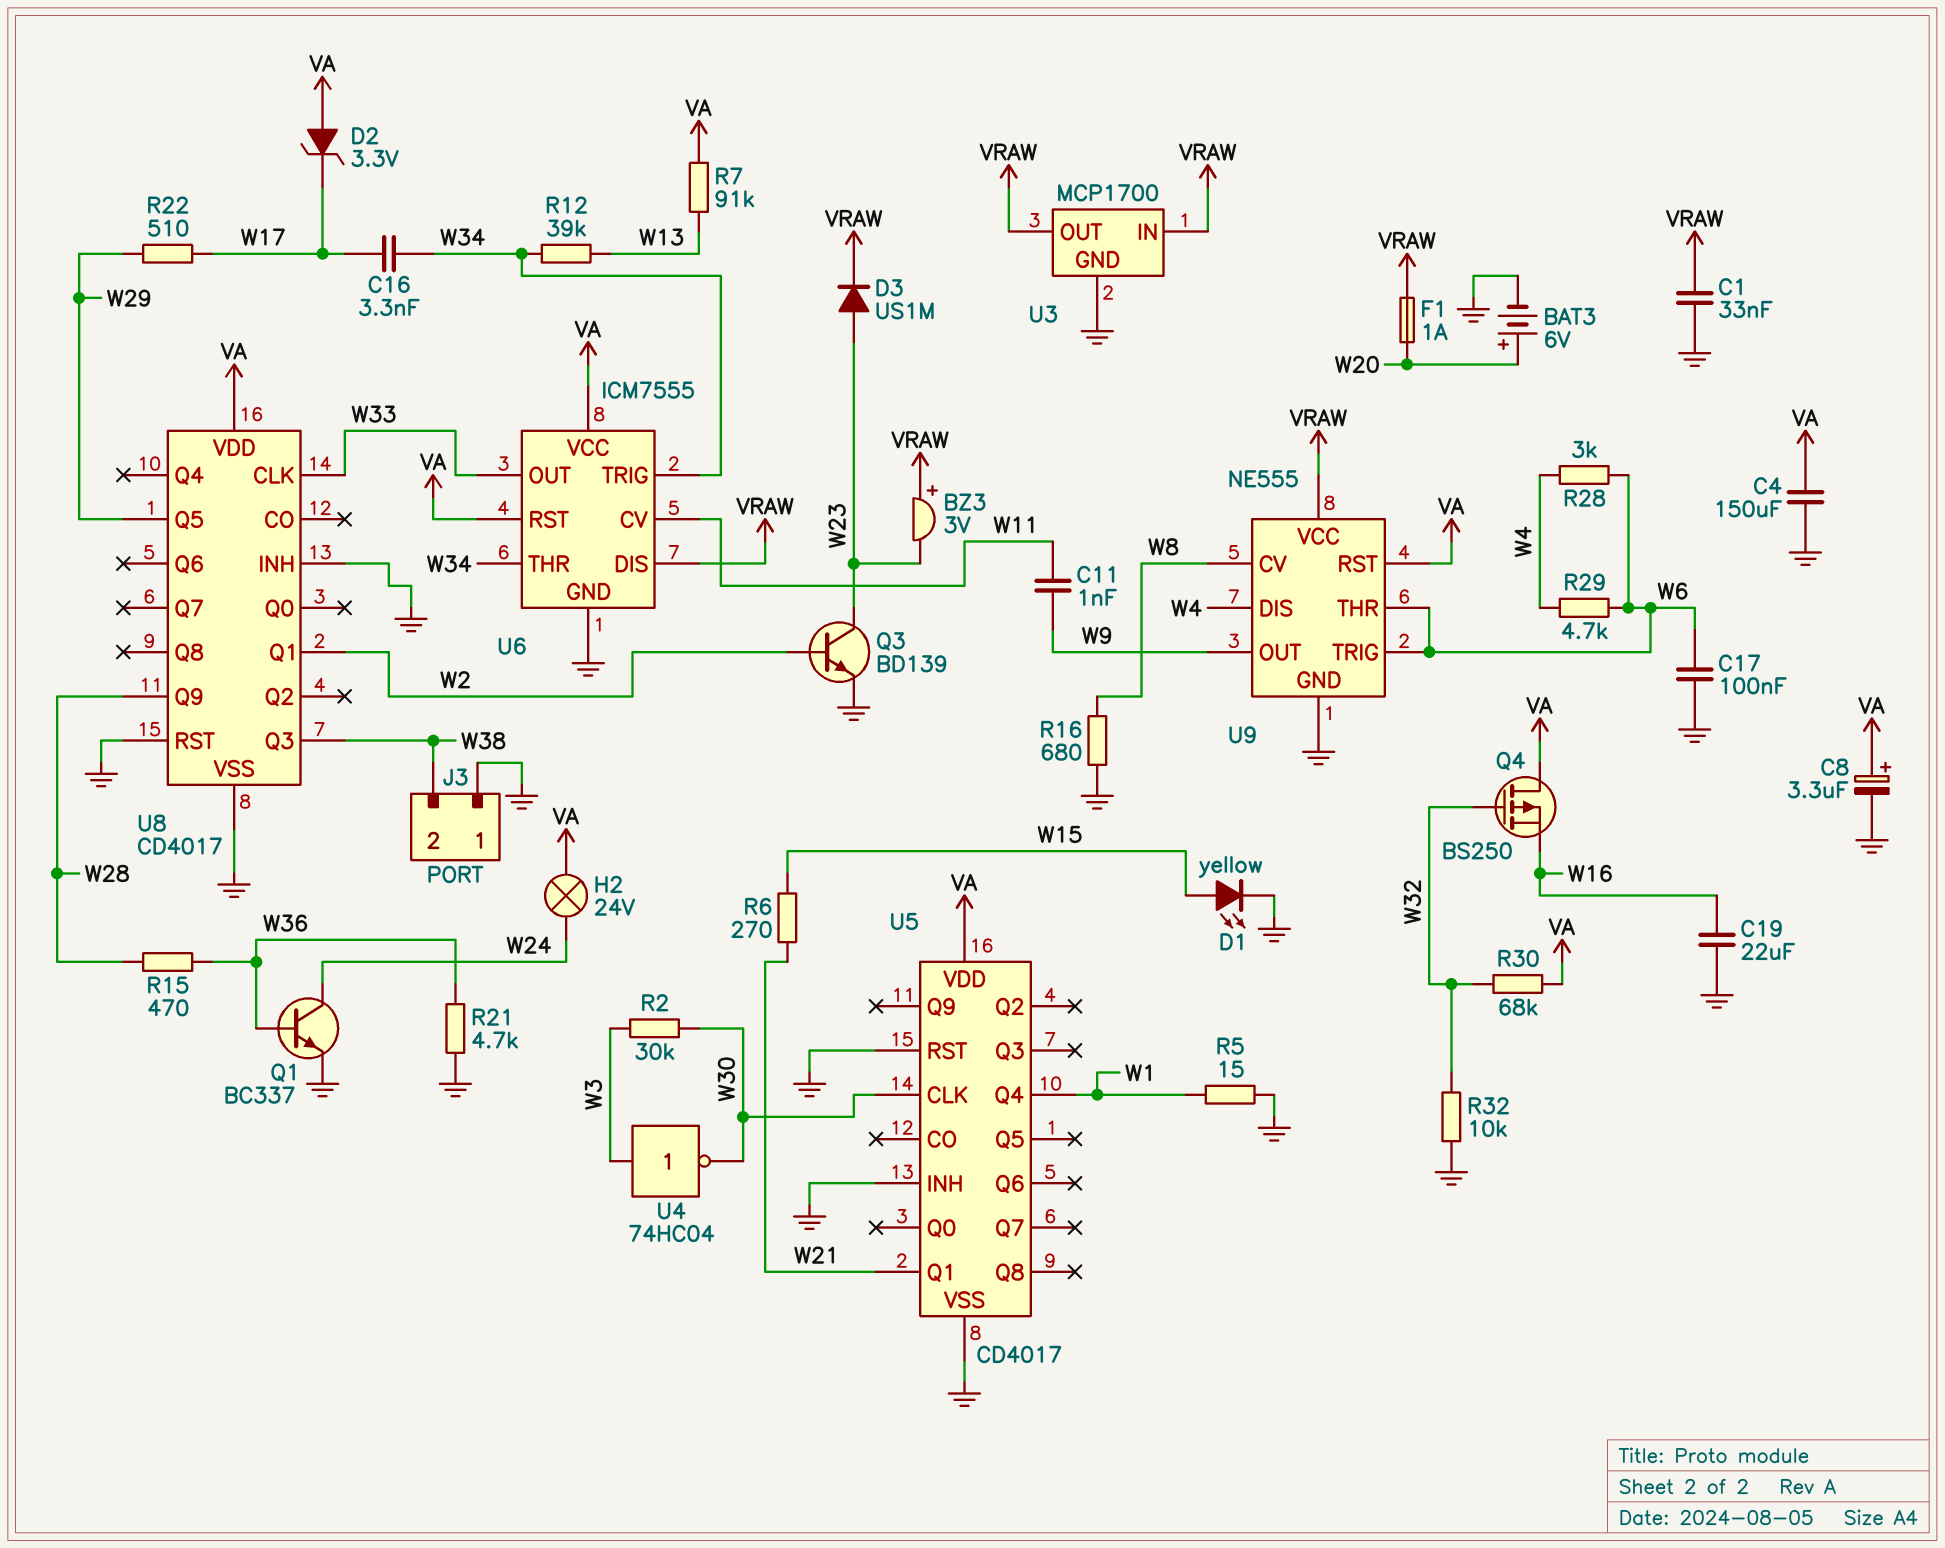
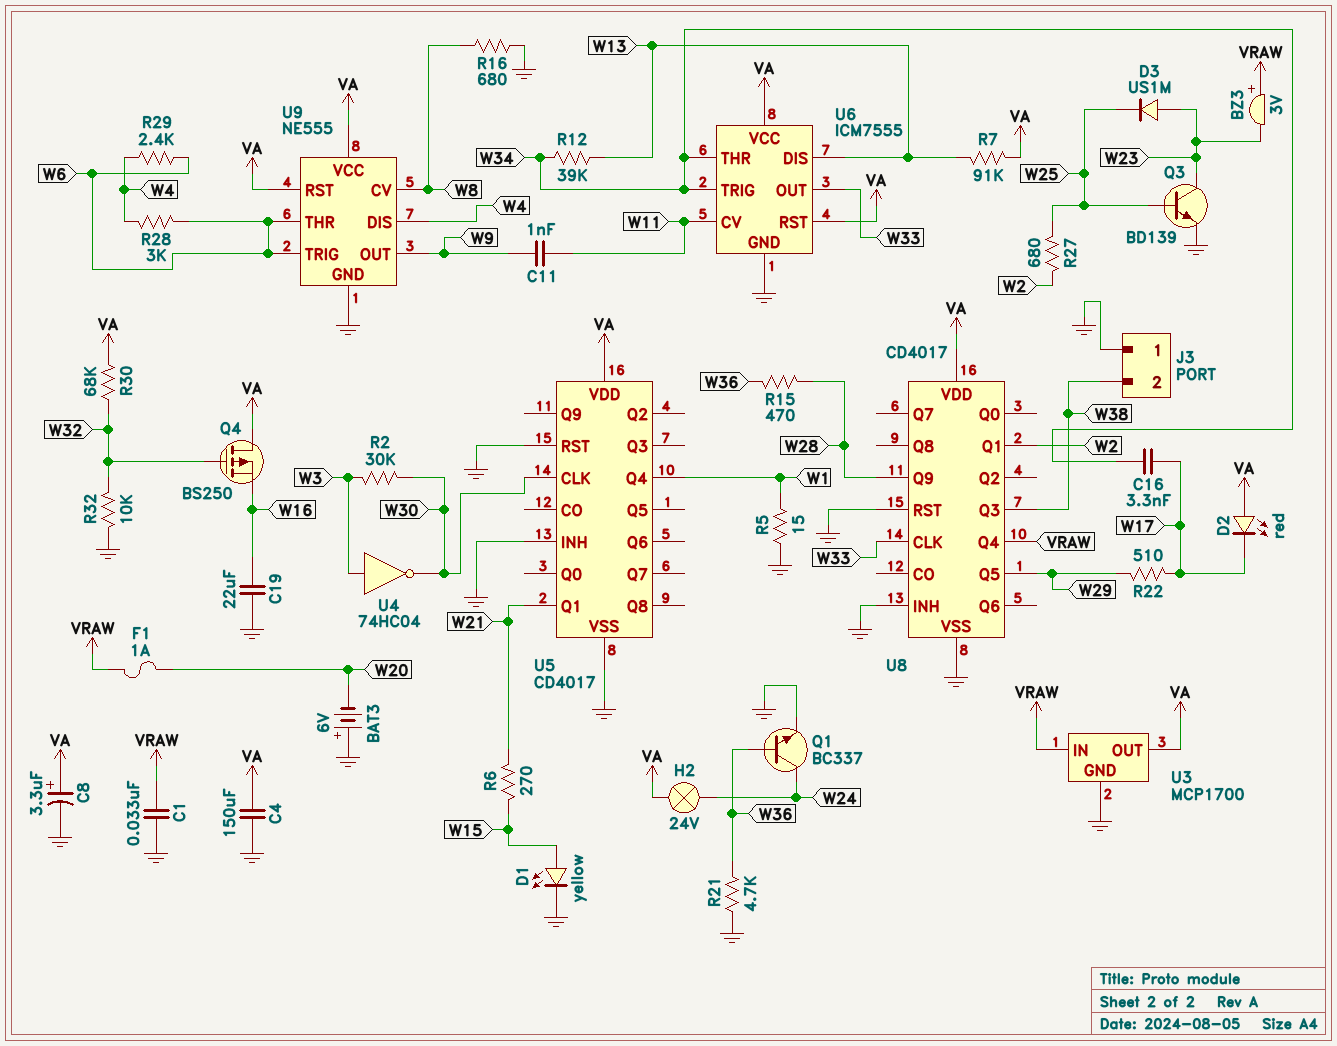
BAT3: 6V (plus W20, minus GND) -> 6V (plus GND, minus W20)
C17: 100nF (GND, W6) -> none
D2: zener 3.3V (A VA, K W17) -> LED red (A VA, K W17)
D3: diode US1M (A W23, K VRAW) -> diode US1M (A W23, K W25)
Q3: NPN BD139 (B W2, C W23, E GND) -> NPN BD139 (B W25, C W23, E GND)
R27: none -> 680 (W2, W25)
R29: 4.7k (W4, W6) -> 2.4k (W4, W6)
U3 pin OUT: VRAW -> VA
U6 pin DIS: VRAW -> W13
U8 pin Q4: none -> VRAW
U9 pin VCC: VRAW -> VA

